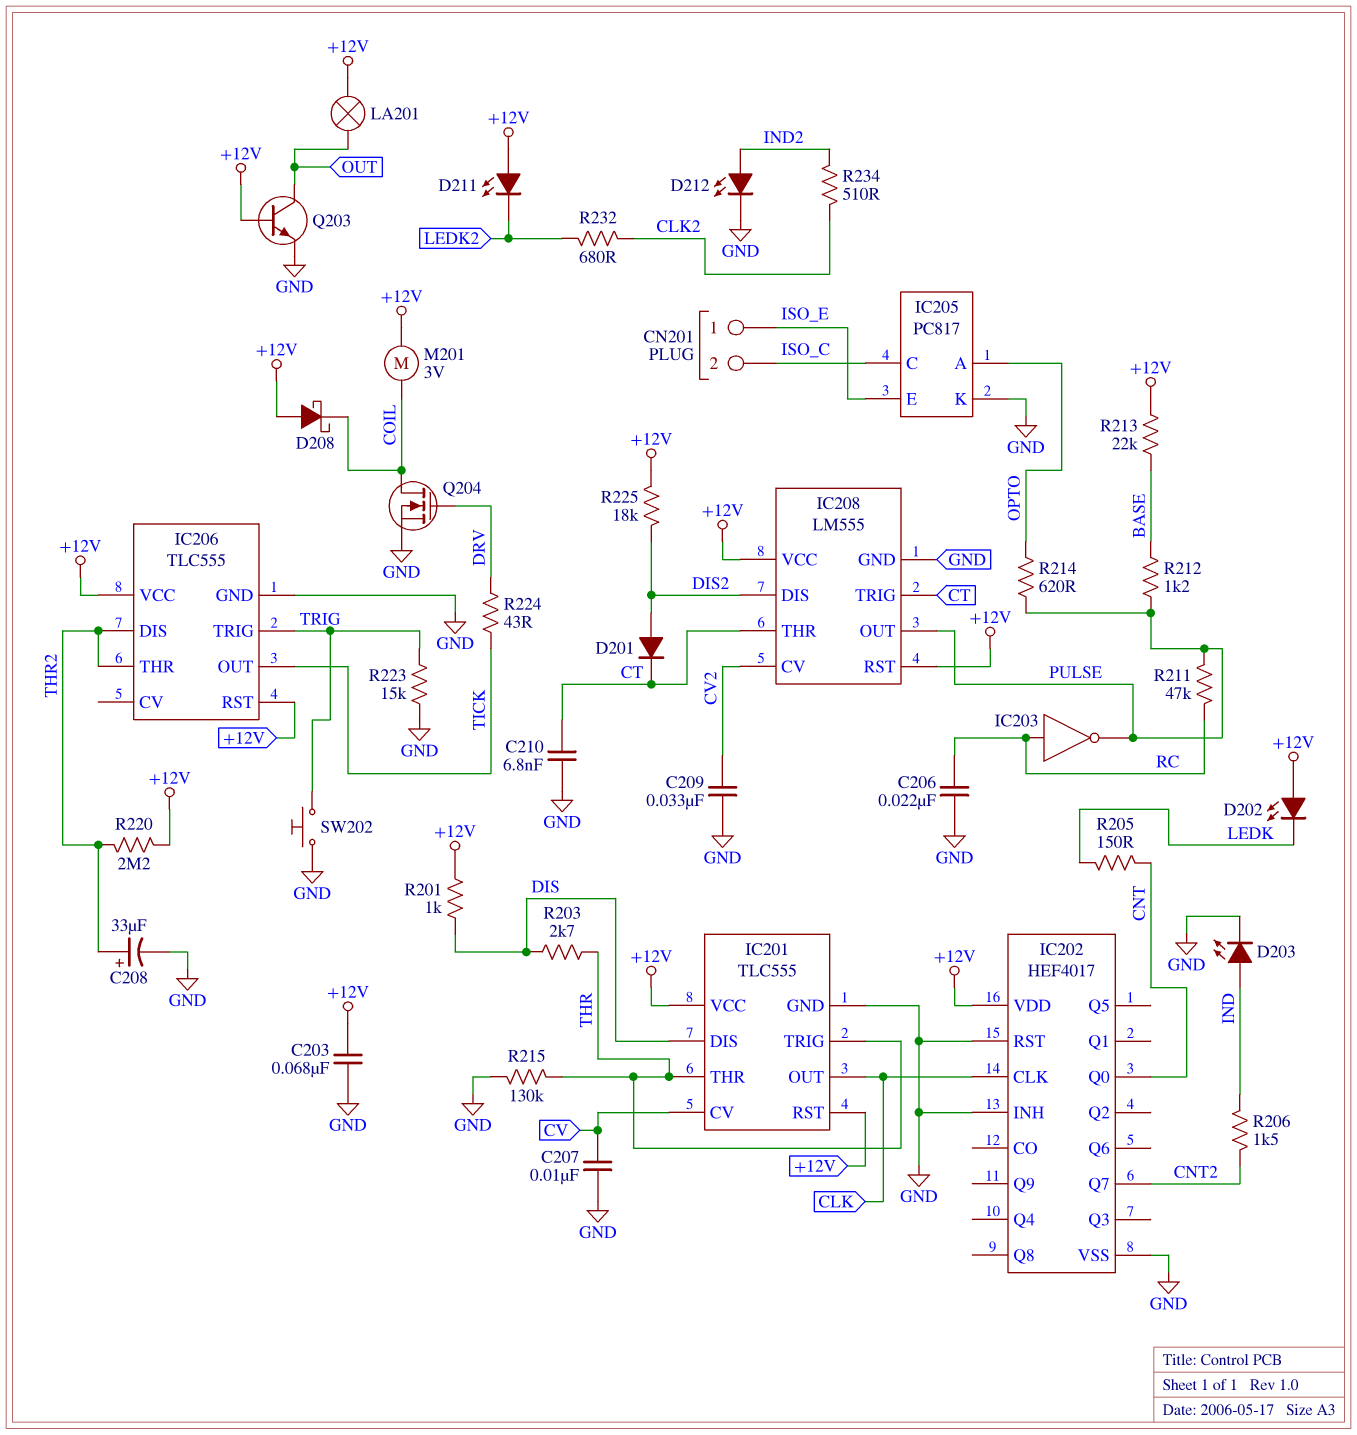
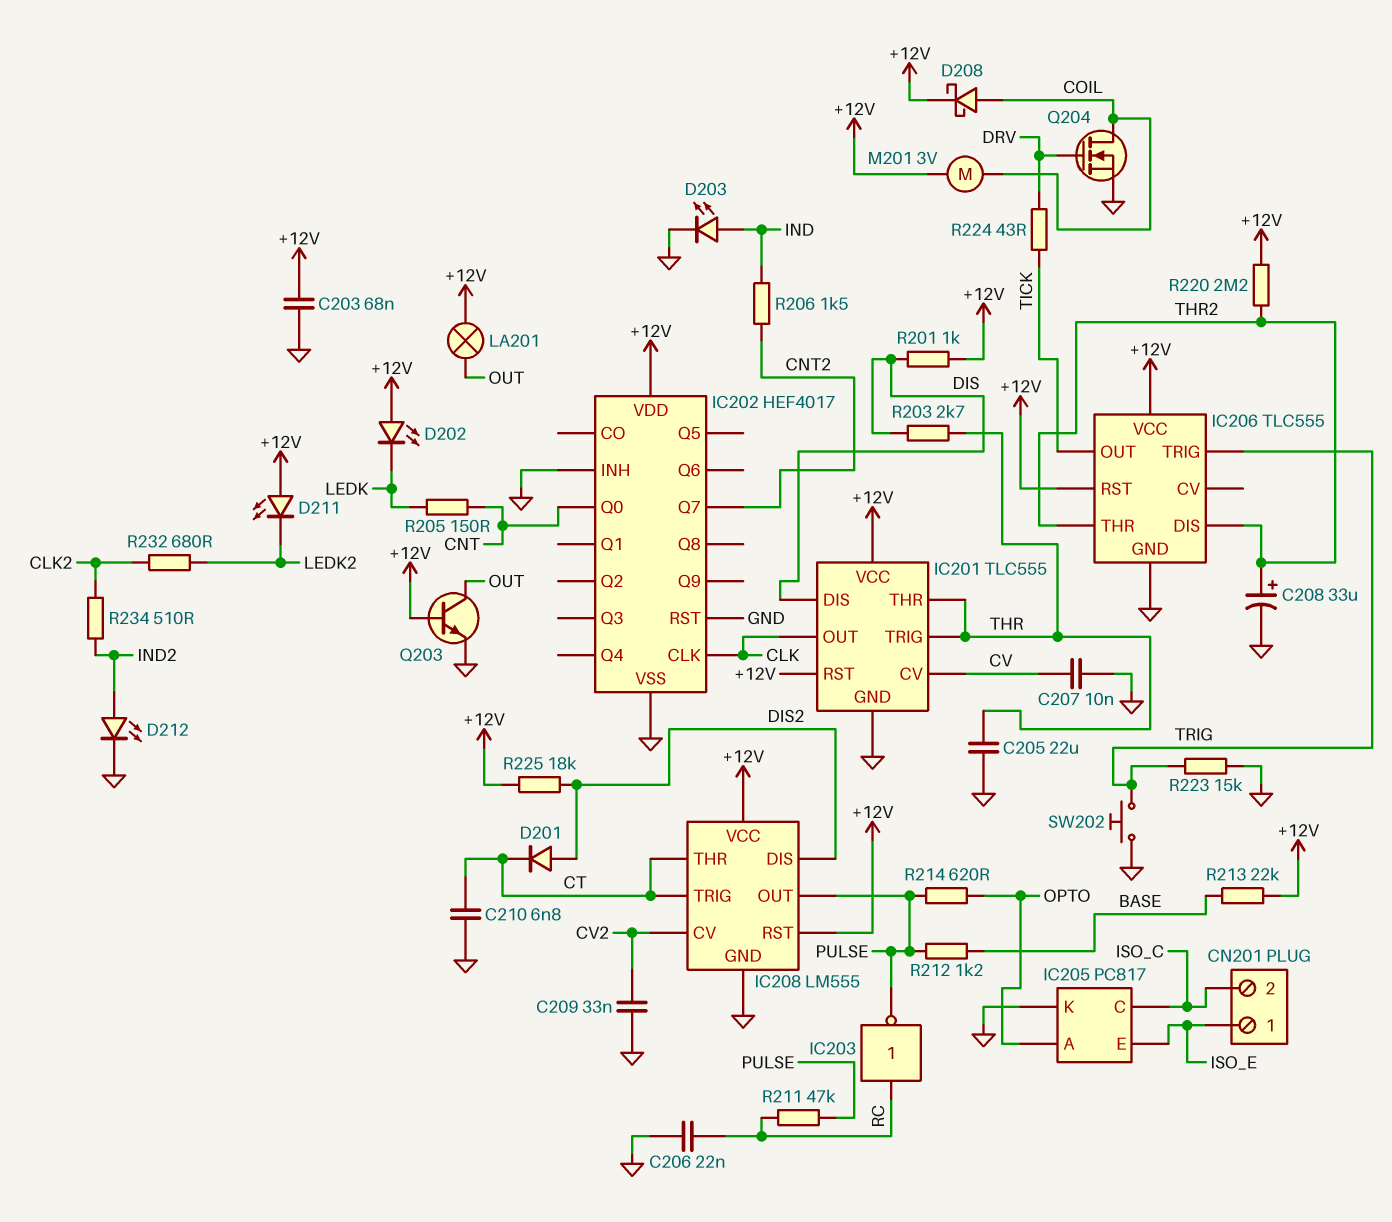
C205: none -> 22uF (GND, THR)
D208: schottky (A +12V, K COIL) -> schottky (A COIL, K +12V)
R215: 130k (GND, THR) -> none

